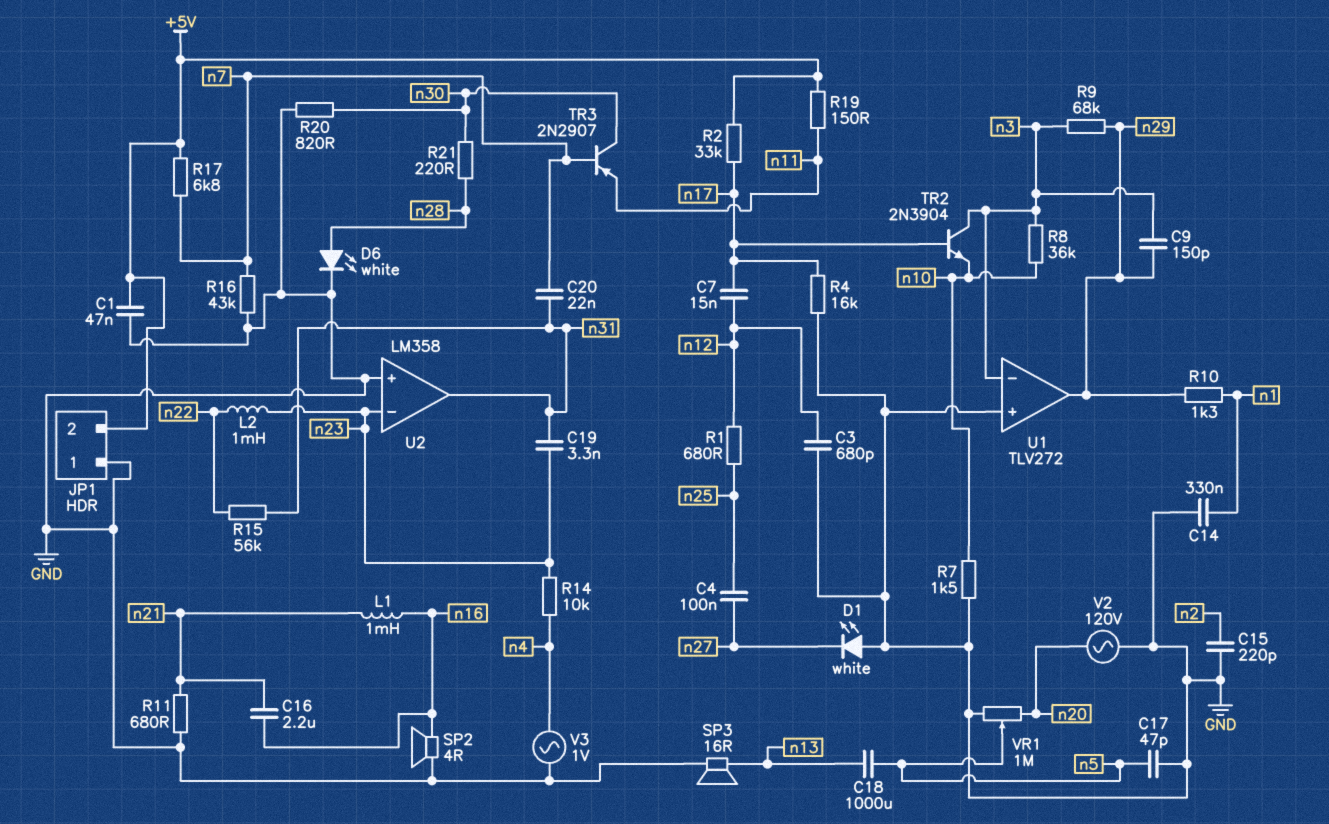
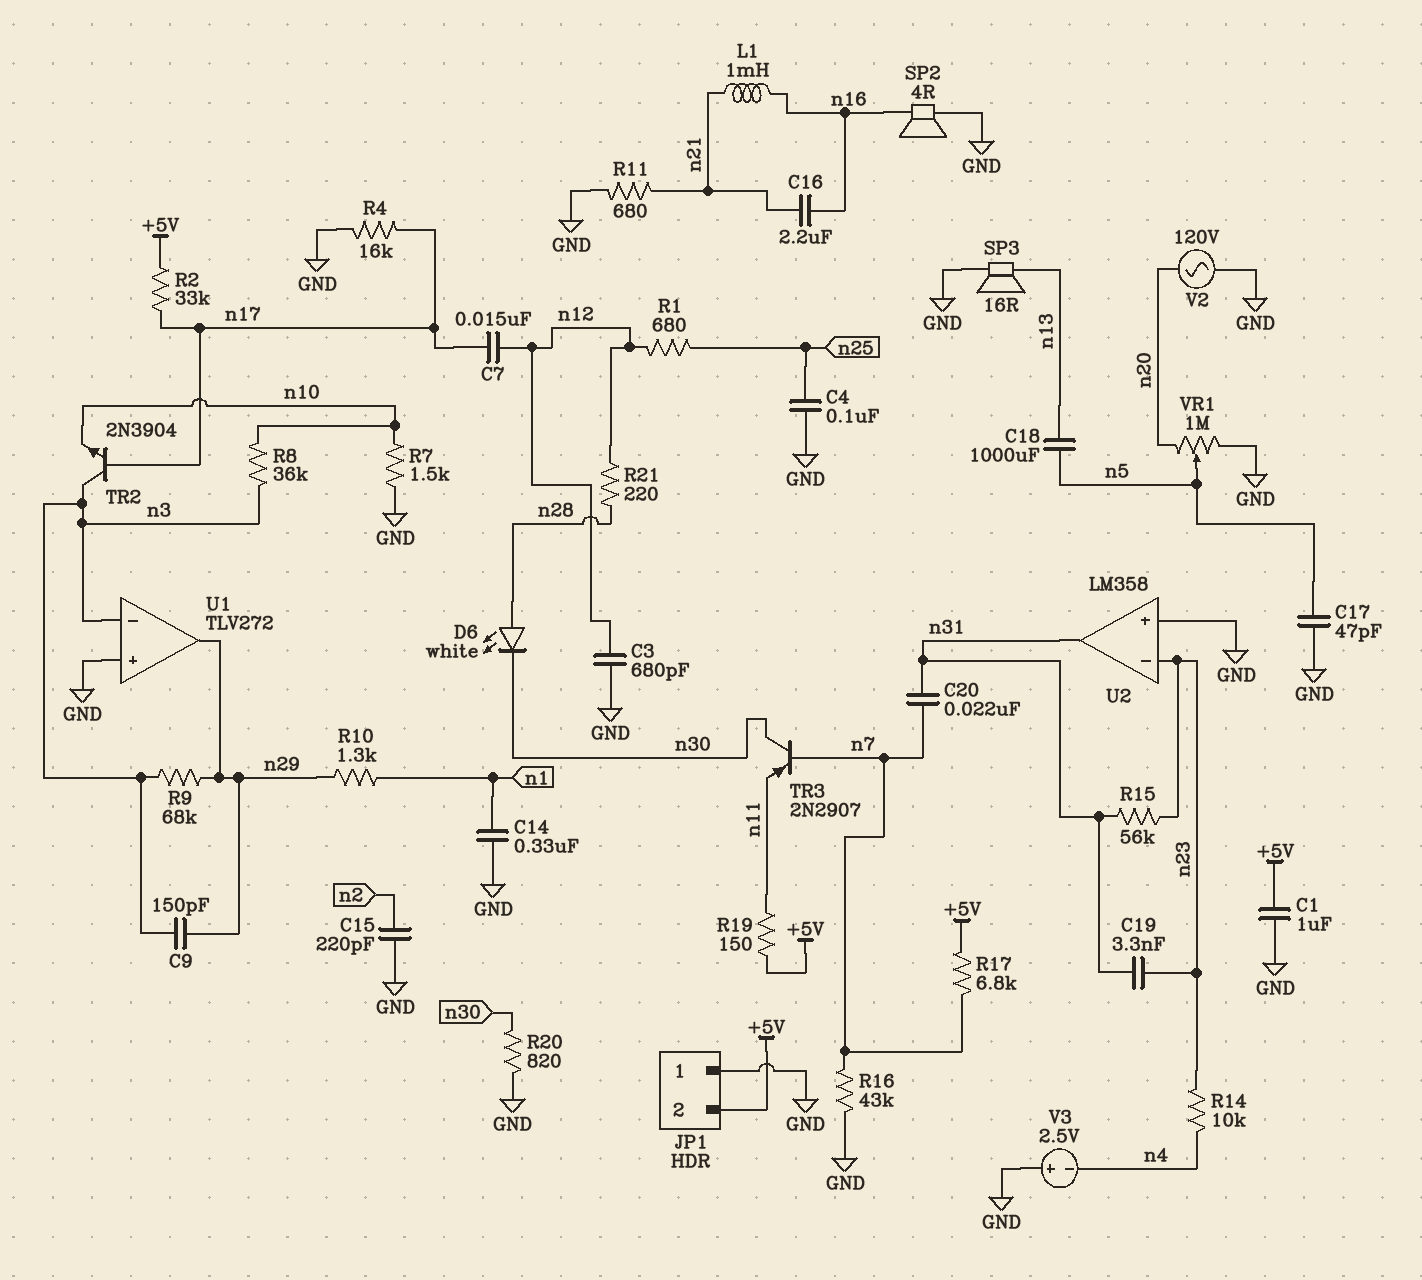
C1: 47nF (+5V, GND) -> 1uF (+5V, GND)
C4: 100nF (n25, n27) -> 100nF (GND, n25)
D1: LED white (A GND, K n27) -> none
D6: LED white (A n28, K GND) -> LED white (A n28, K n30)
L2: 1mH (n22, n23) -> none
R15: 56k (n22, n31) -> 56k (n23, n31)
R21: 220 (n28, n30) -> 220 (n12, n28)
V3: AC 1V (GND, n4) -> 2.5V (plus GND, minus n4)

